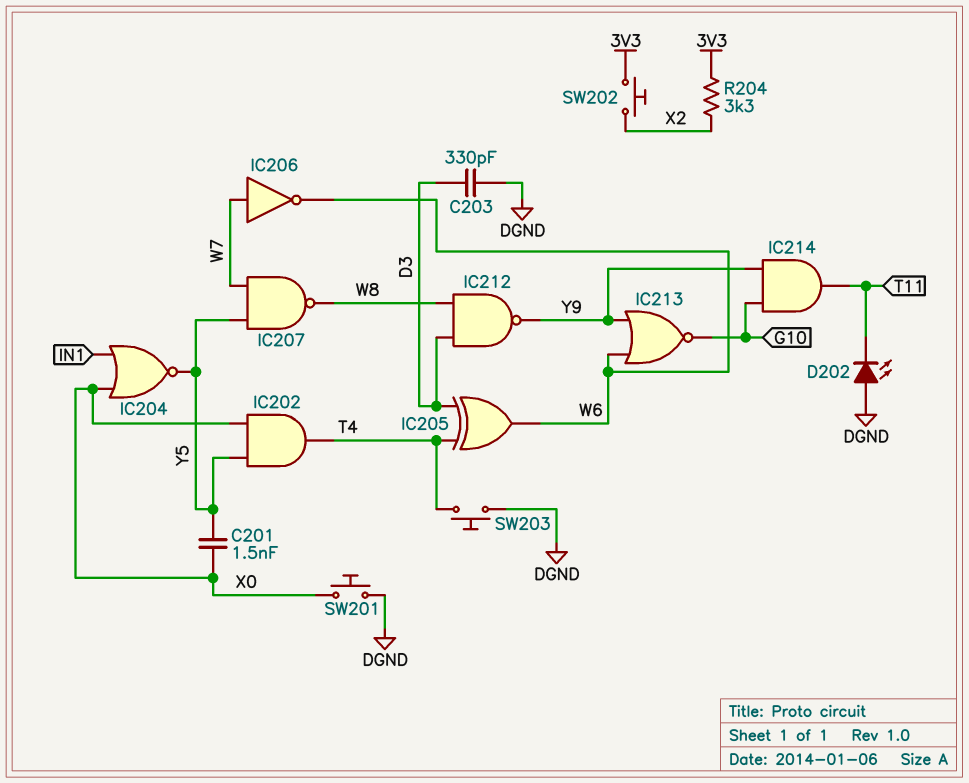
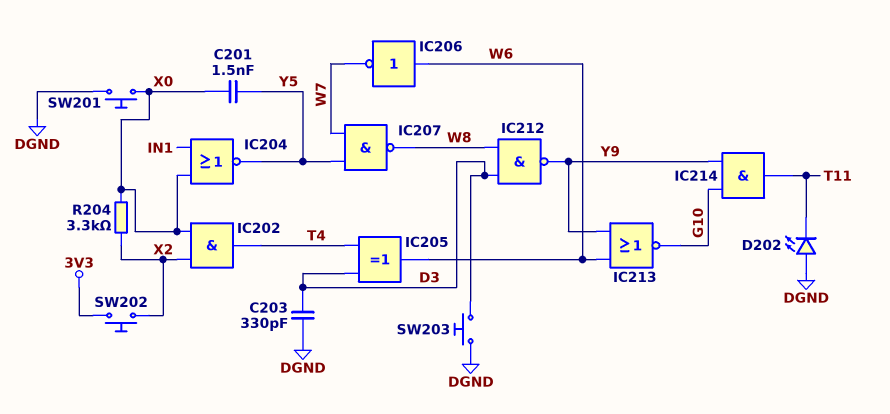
IC202: AND (in X0, in Y5, out T4) -> AND (in X0, in X2, out T4)
IC206: NOT (in W7, out W6) -> NOT (in W6, out W7)
R204: 3.3k (3V3, X2) -> 3.3k (X0, X2)
SW203: button (DGND, T4) -> button (D3, DGND)

